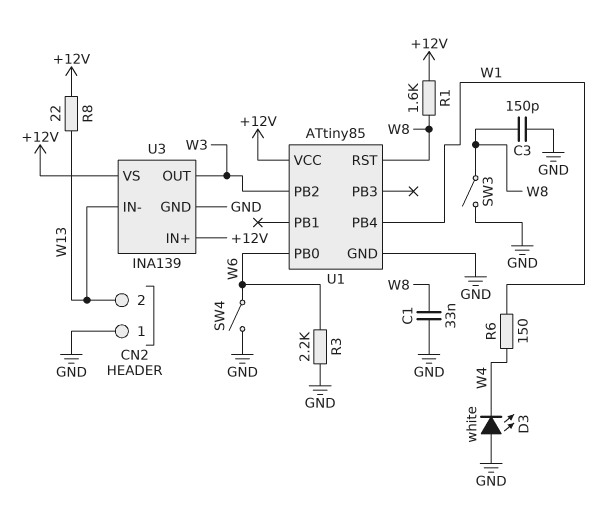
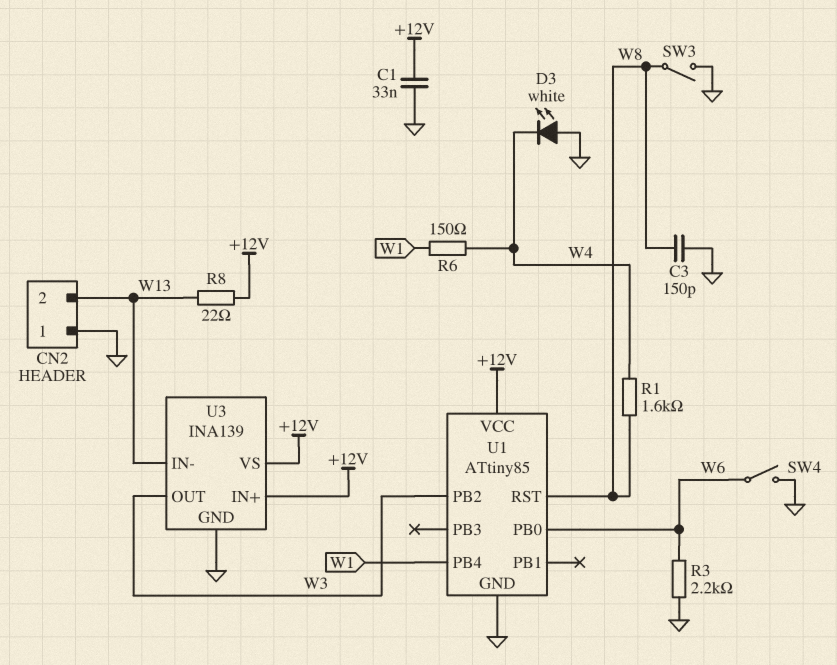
C1: 33nF (GND, W8) -> 33nF (+12V, GND)
R1: 1.6k (+12V, W8) -> 1.6k (W4, W8)

